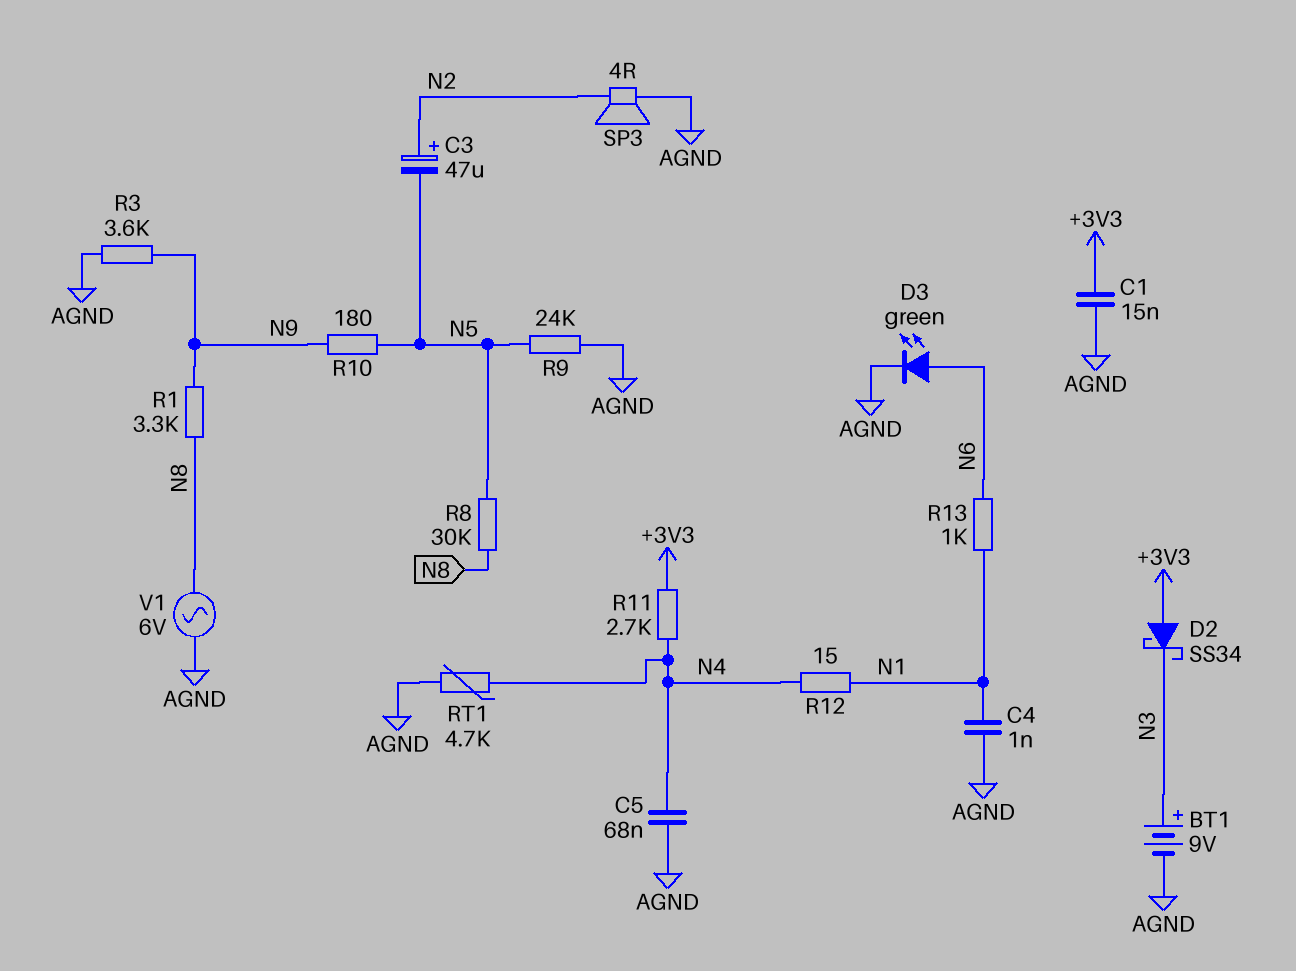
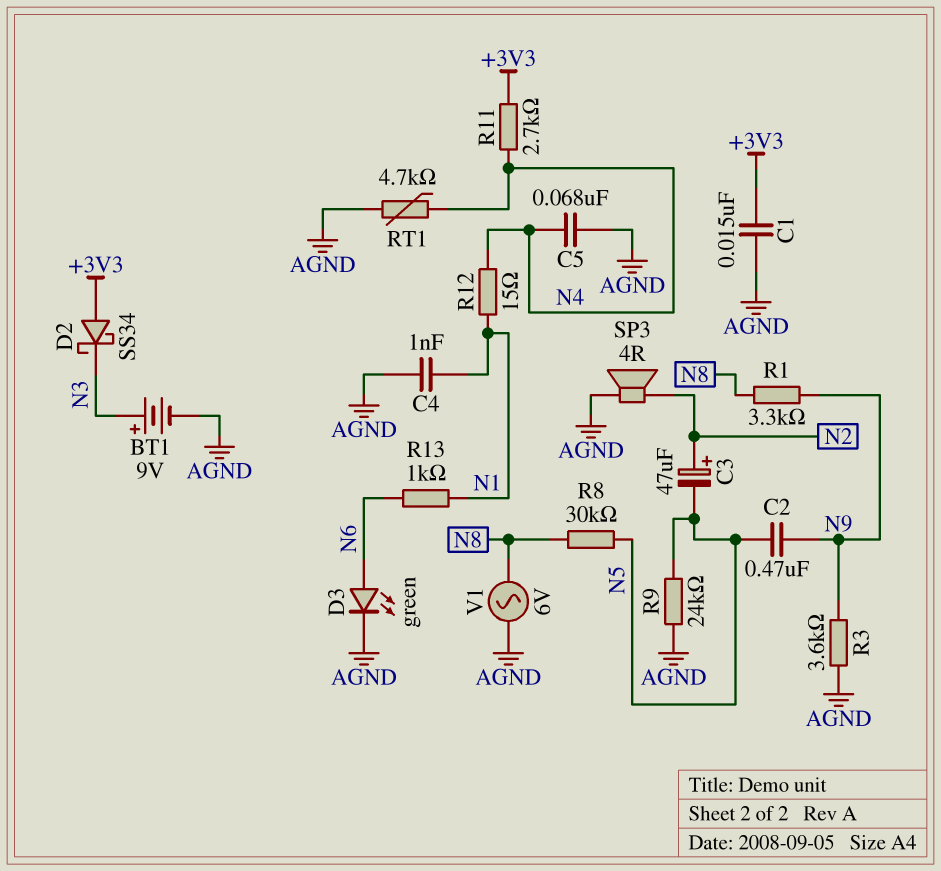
C2: none -> 470nF (N5, N9)
R10: 180 (N5, N9) -> none

